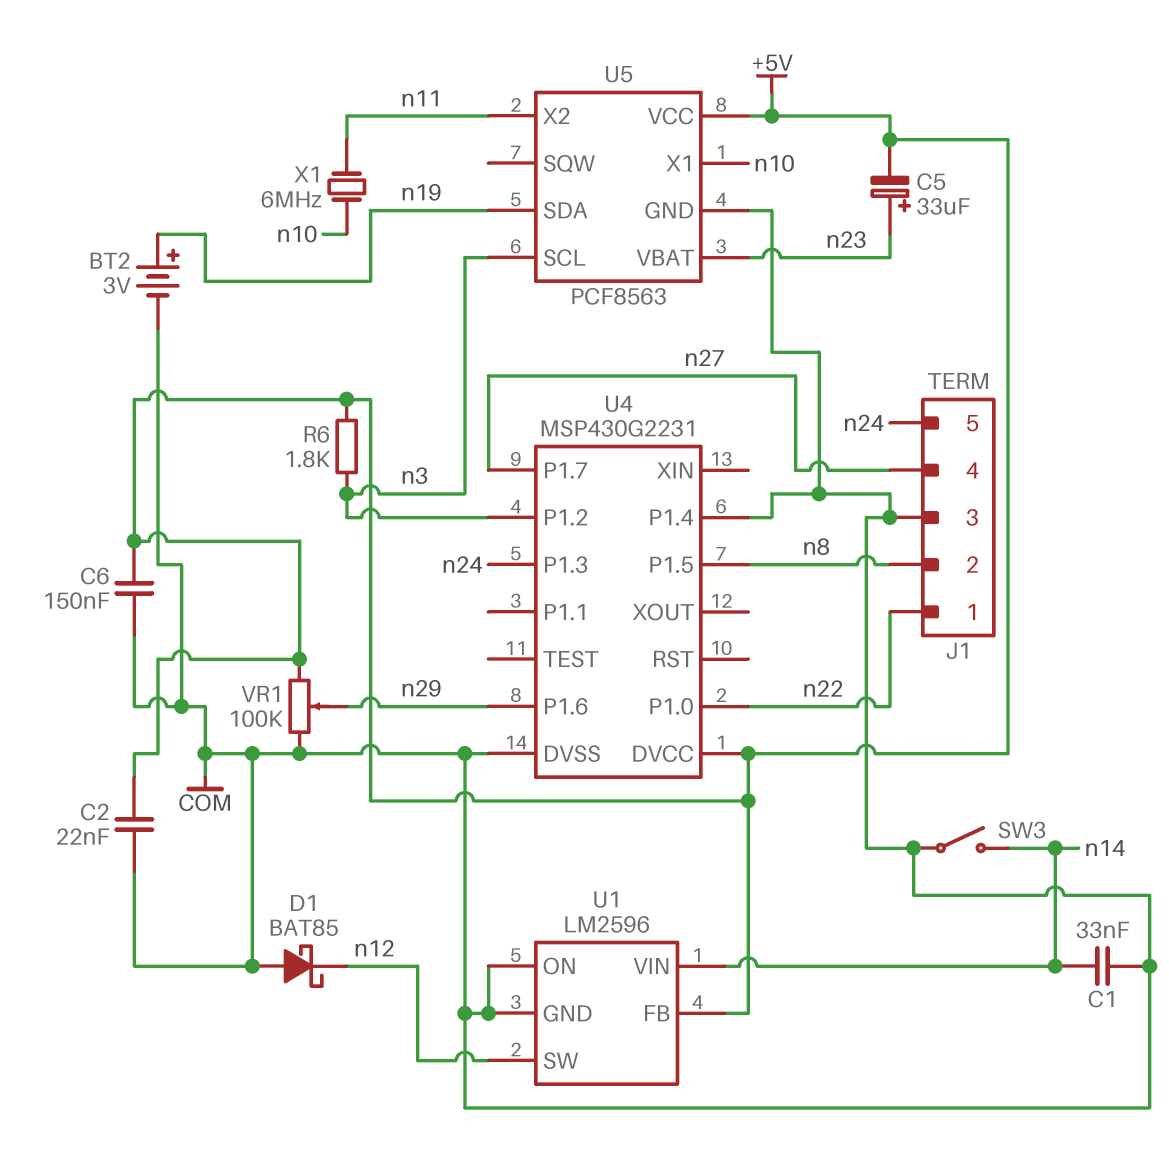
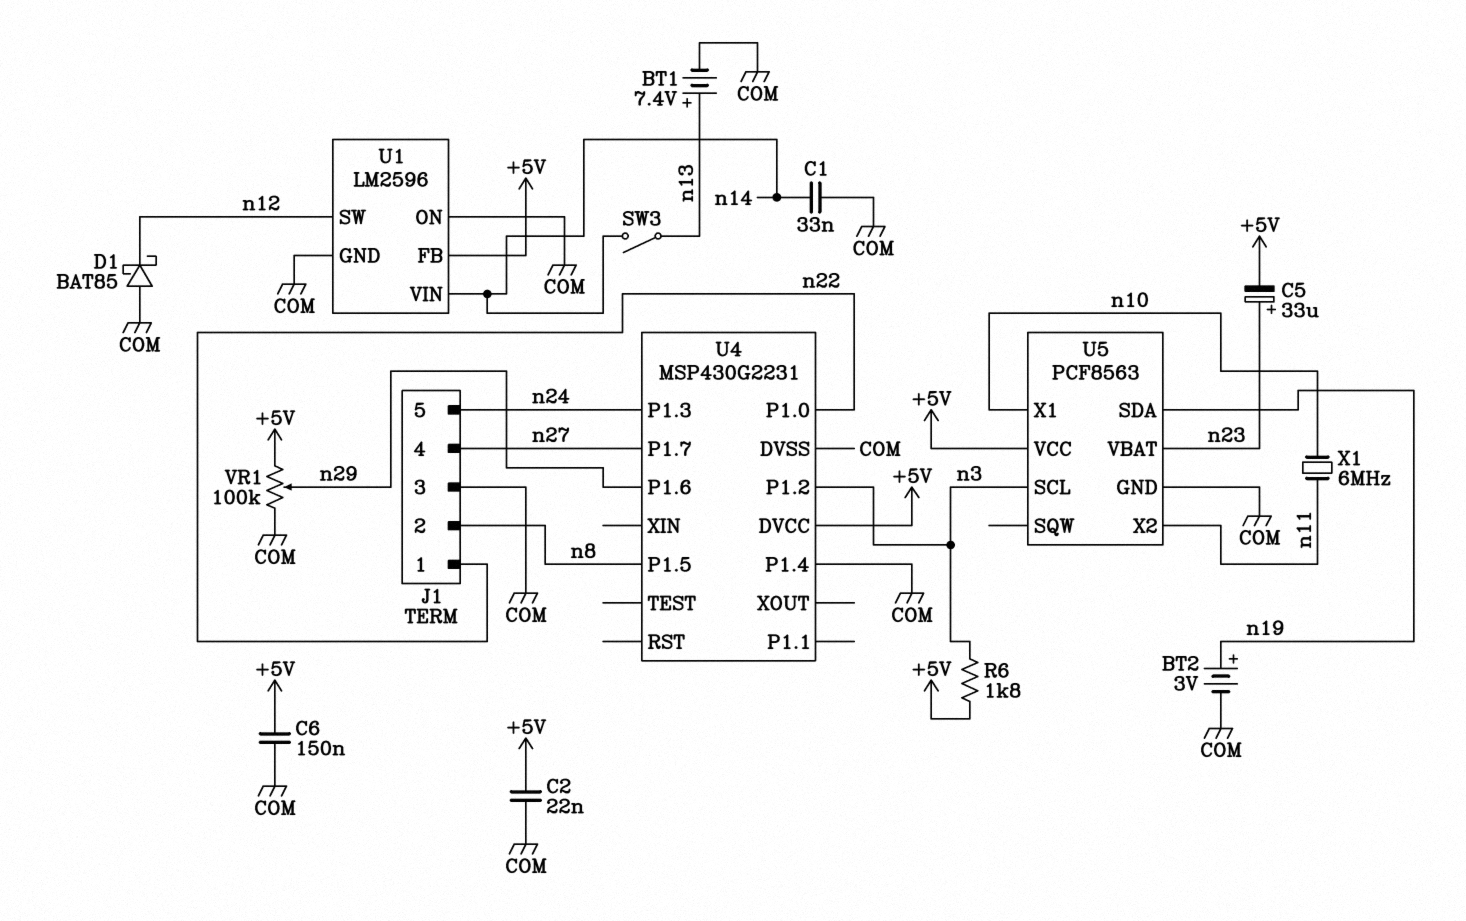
BT1: none -> 7.4V (plus n13, minus COM)
SW3: switch (COM, n14) -> switch (n13, n14)

